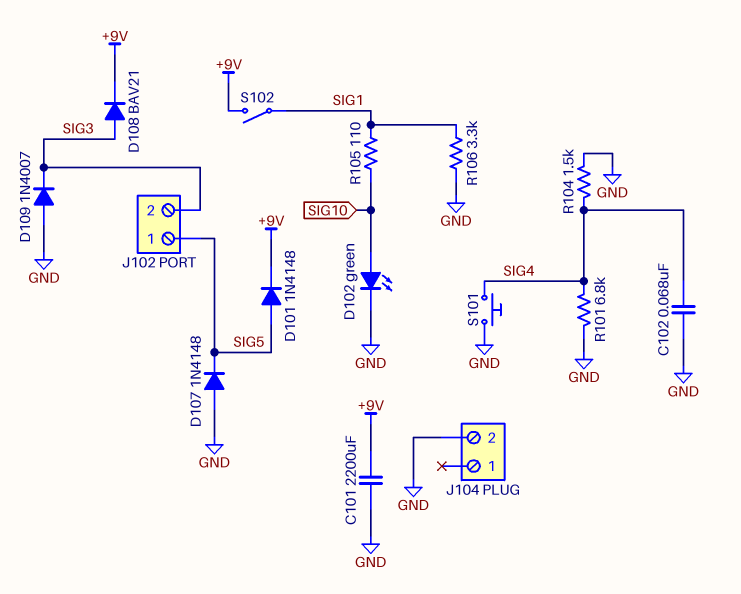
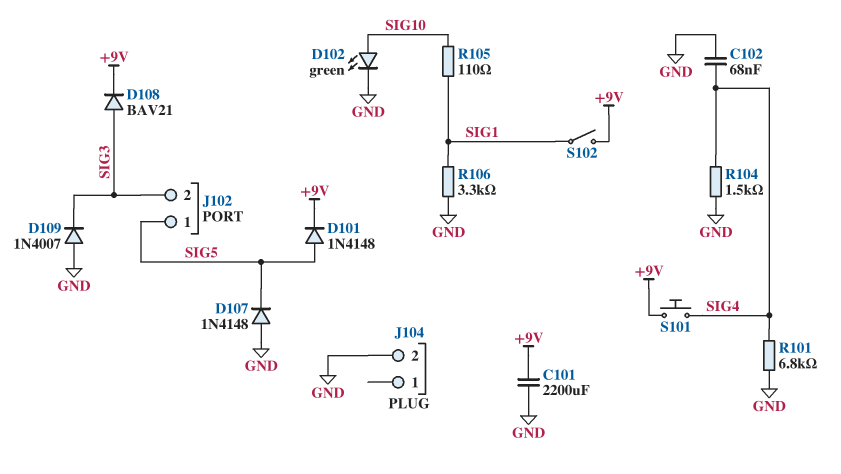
S101: button (GND, SIG4) -> button (+9V, SIG4)

